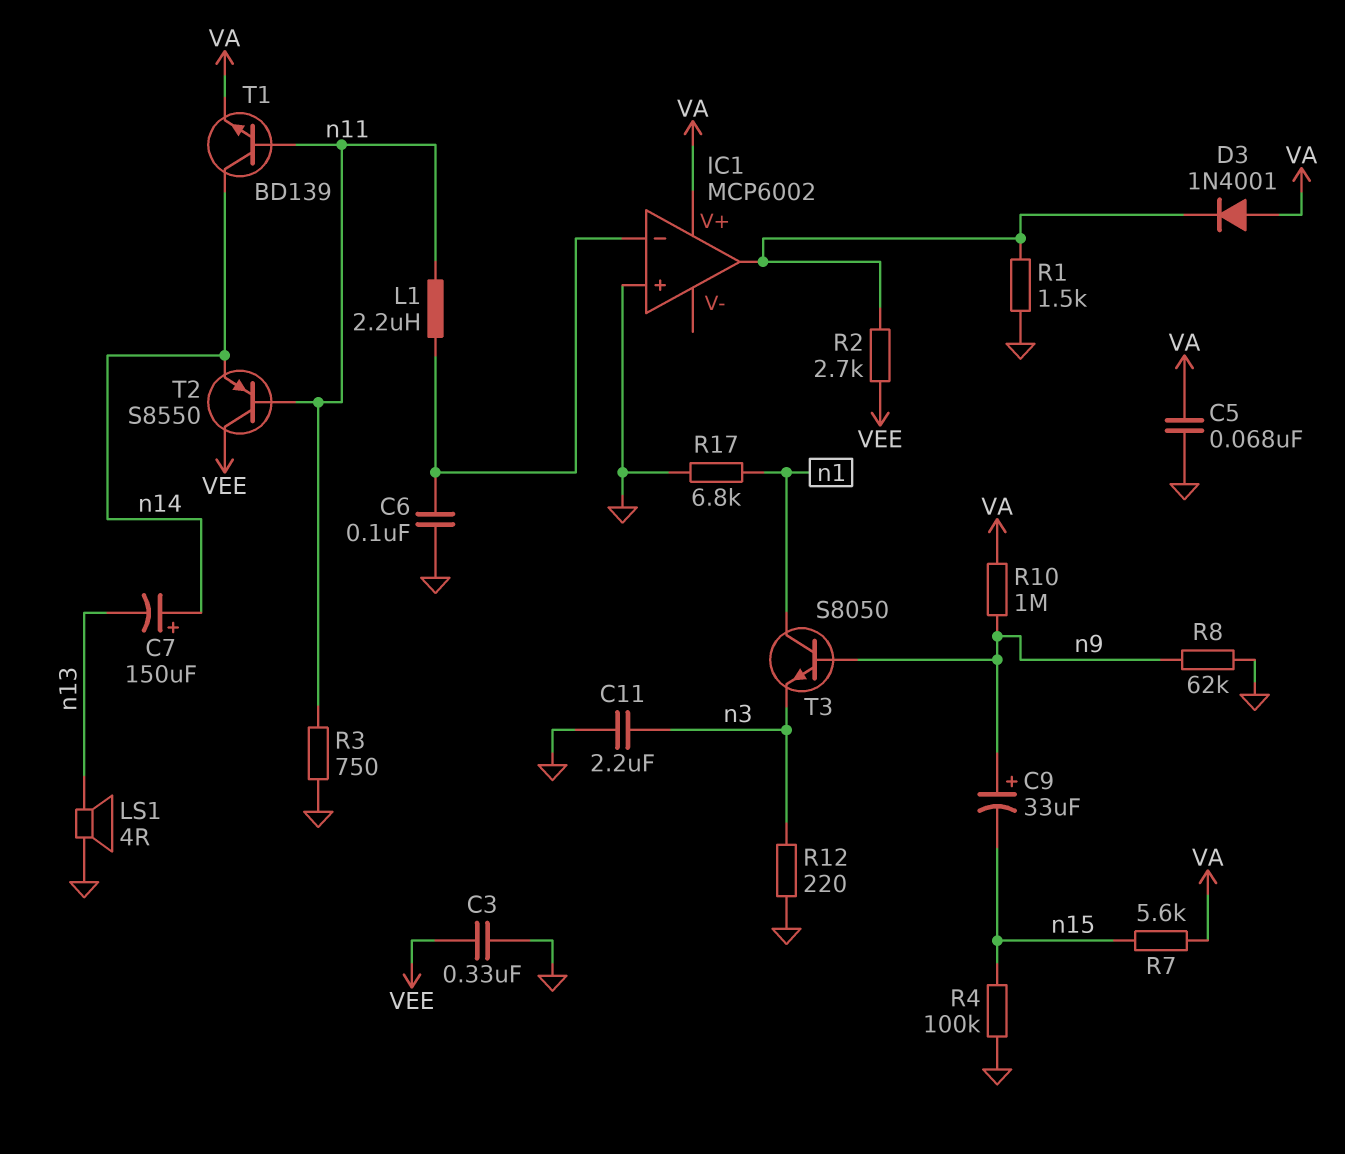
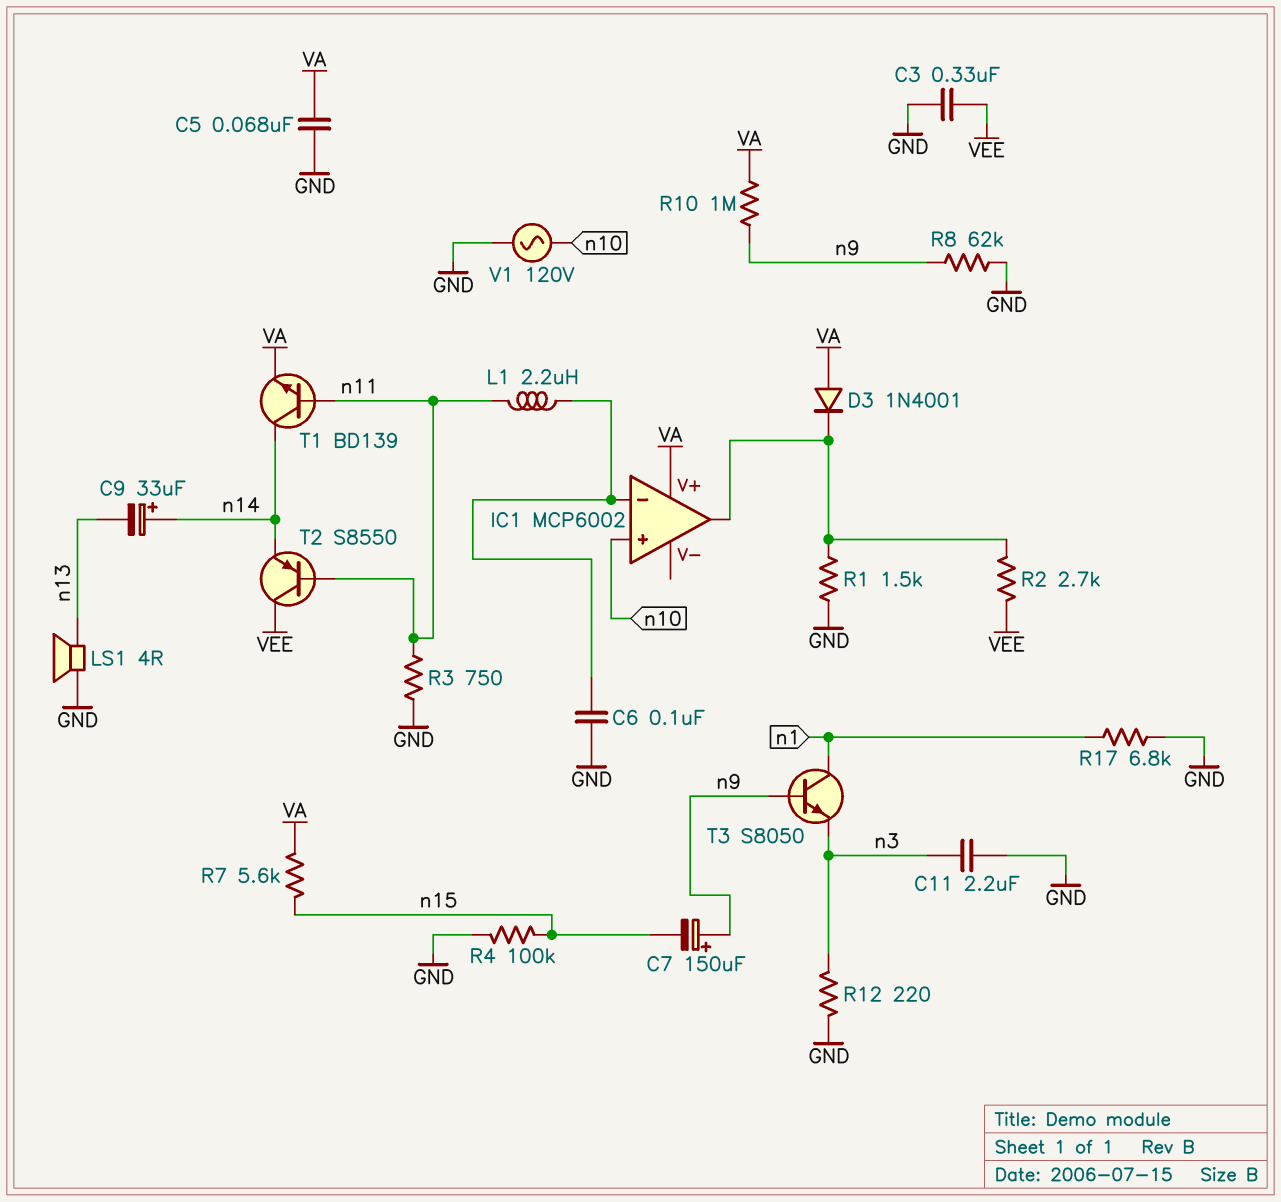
C7: 150uF (plus n14, minus n13) -> 150uF (plus n9, minus n15)
C9: 33uF (plus n9, minus n15) -> 33uF (plus n14, minus n13)
IC1 pin in+: GND -> n10
V1: none -> AC 120V (GND, n10)

